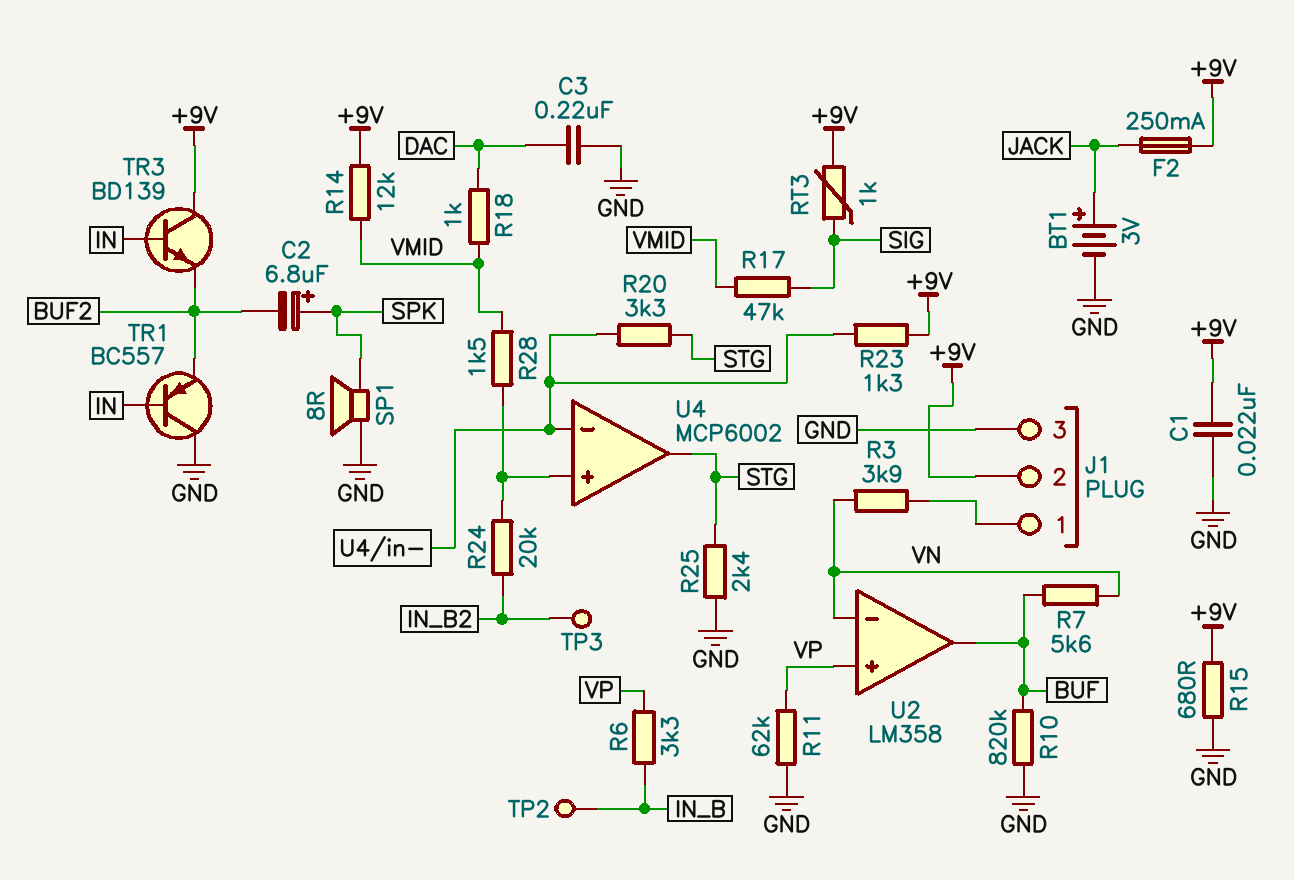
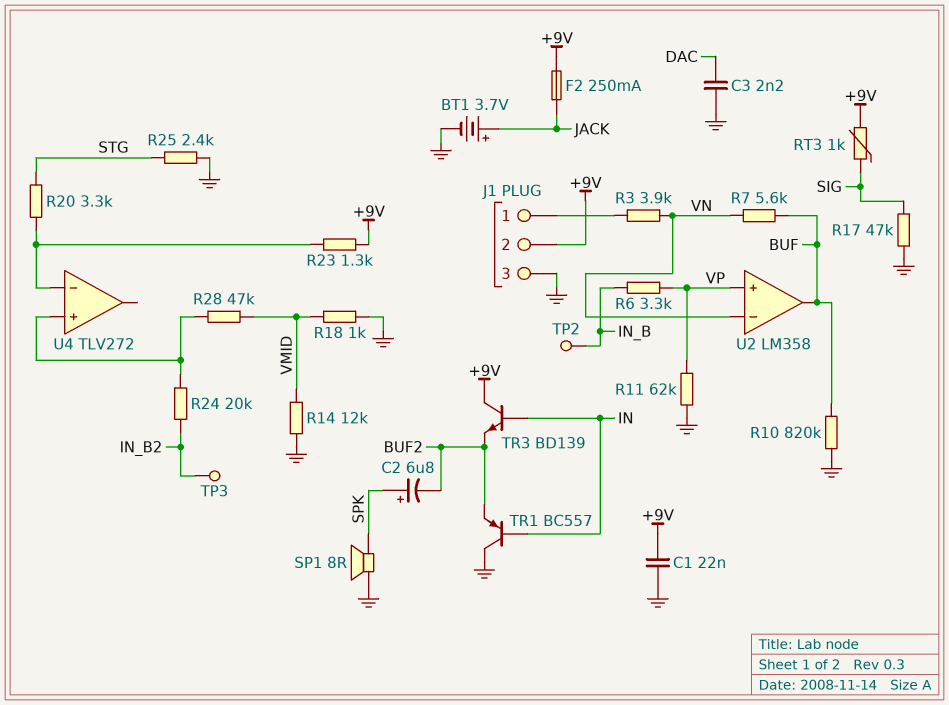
BT1: 3V (plus JACK, minus GND) -> 3.7V (plus JACK, minus GND)
C3: 220nF (DAC, GND) -> 2.2nF (DAC, GND)
R14: 12k (+9V, VMID) -> 12k (GND, VMID)
R15: 680 (+9V, GND) -> none
R17: 47k (SIG, VMID) -> 47k (GND, SIG)
R18: 1k (DAC, VMID) -> 1k (GND, VMID)
R28: 1.5k (U4/in+, VMID) -> 47k (U4/in+, VMID)
U4: MCP6002 -> TLV272
U4 pin out: STG -> none

